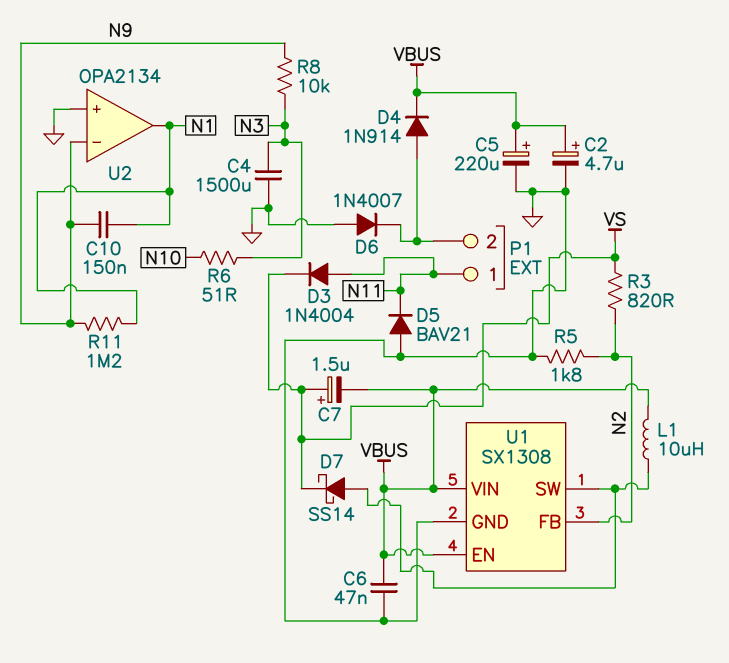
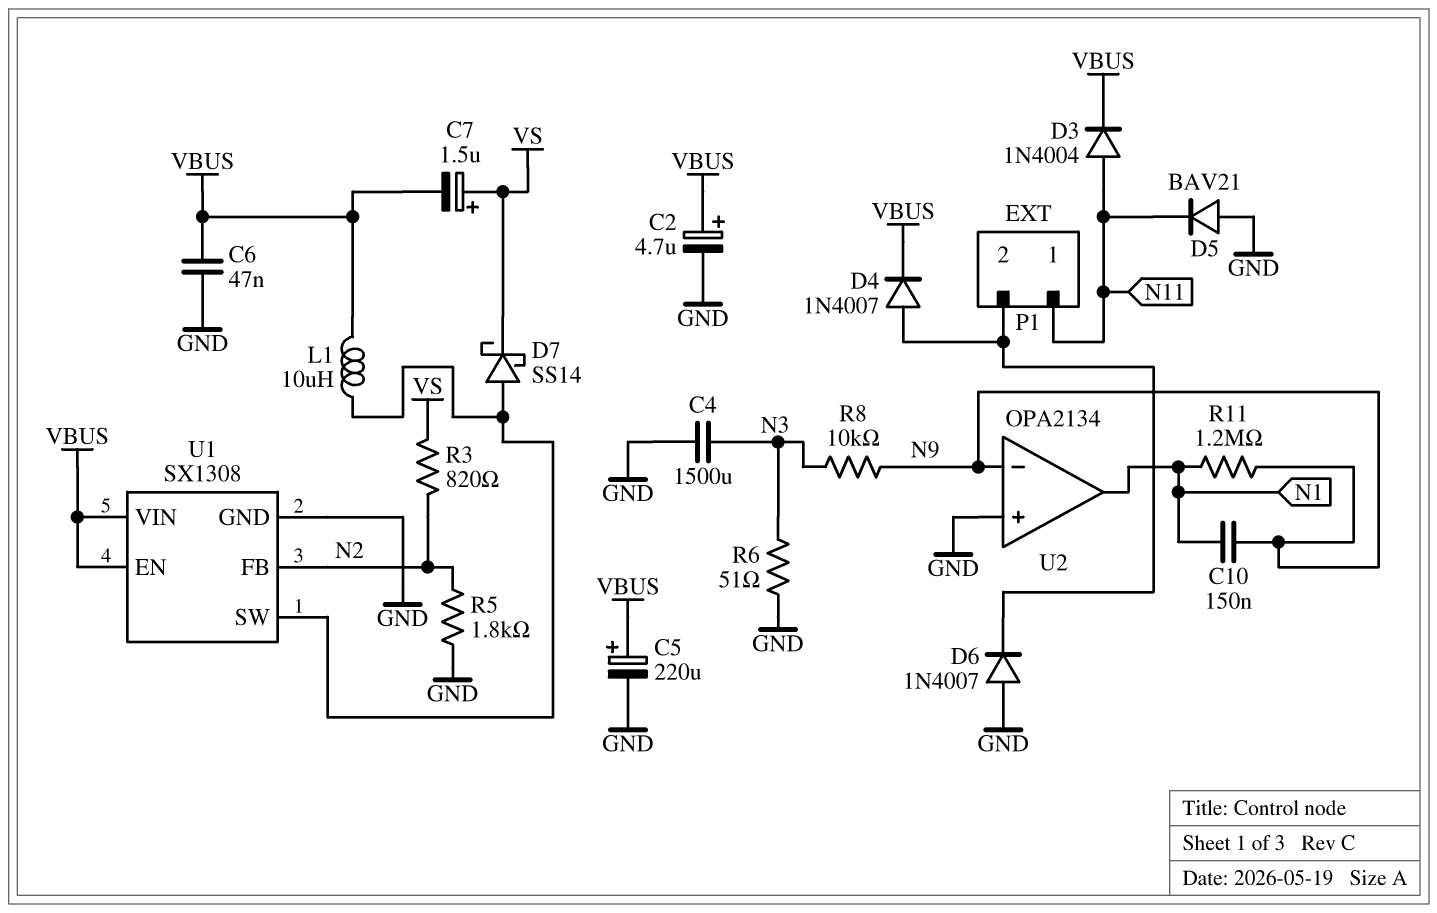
D3: diode 1N4004 (A N11, K VS) -> diode 1N4004 (A N11, K VBUS)
D4: diode 1N914 (A P1/2, K VBUS) -> diode 1N4007 (A P1/2, K VBUS)
R6: 51 (N3, N10) -> 51 (GND, N3)

